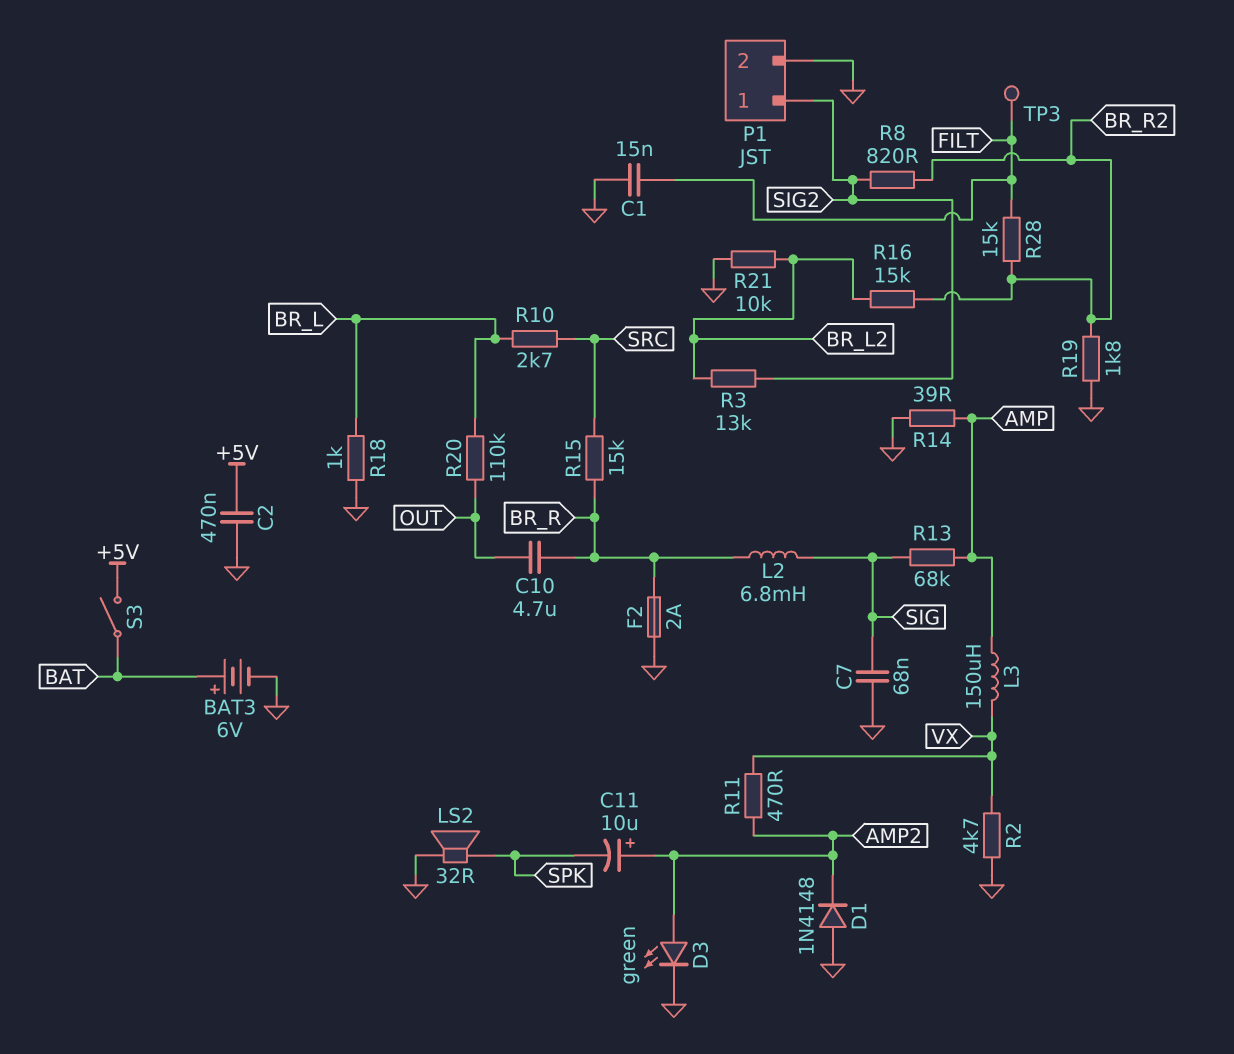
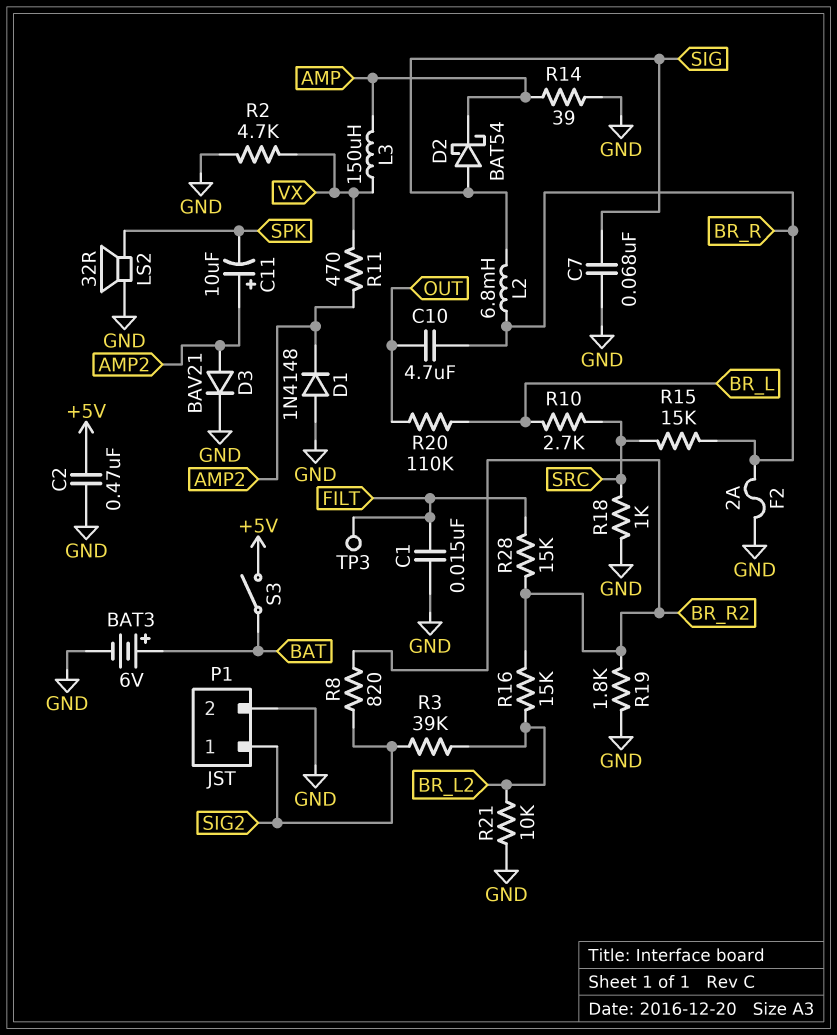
D2: none -> schottky BAT54 (A SIG, K AMP)
D3: LED green (A AMP2, K GND) -> diode BAV21 (A AMP2, K GND)
R3: 13k (BR_L2, SIG2) -> 39k (BR_L2, SIG2)
R13: 68k (AMP, SIG) -> none
R18: 1k (BR_L, GND) -> 1k (GND, SRC)

